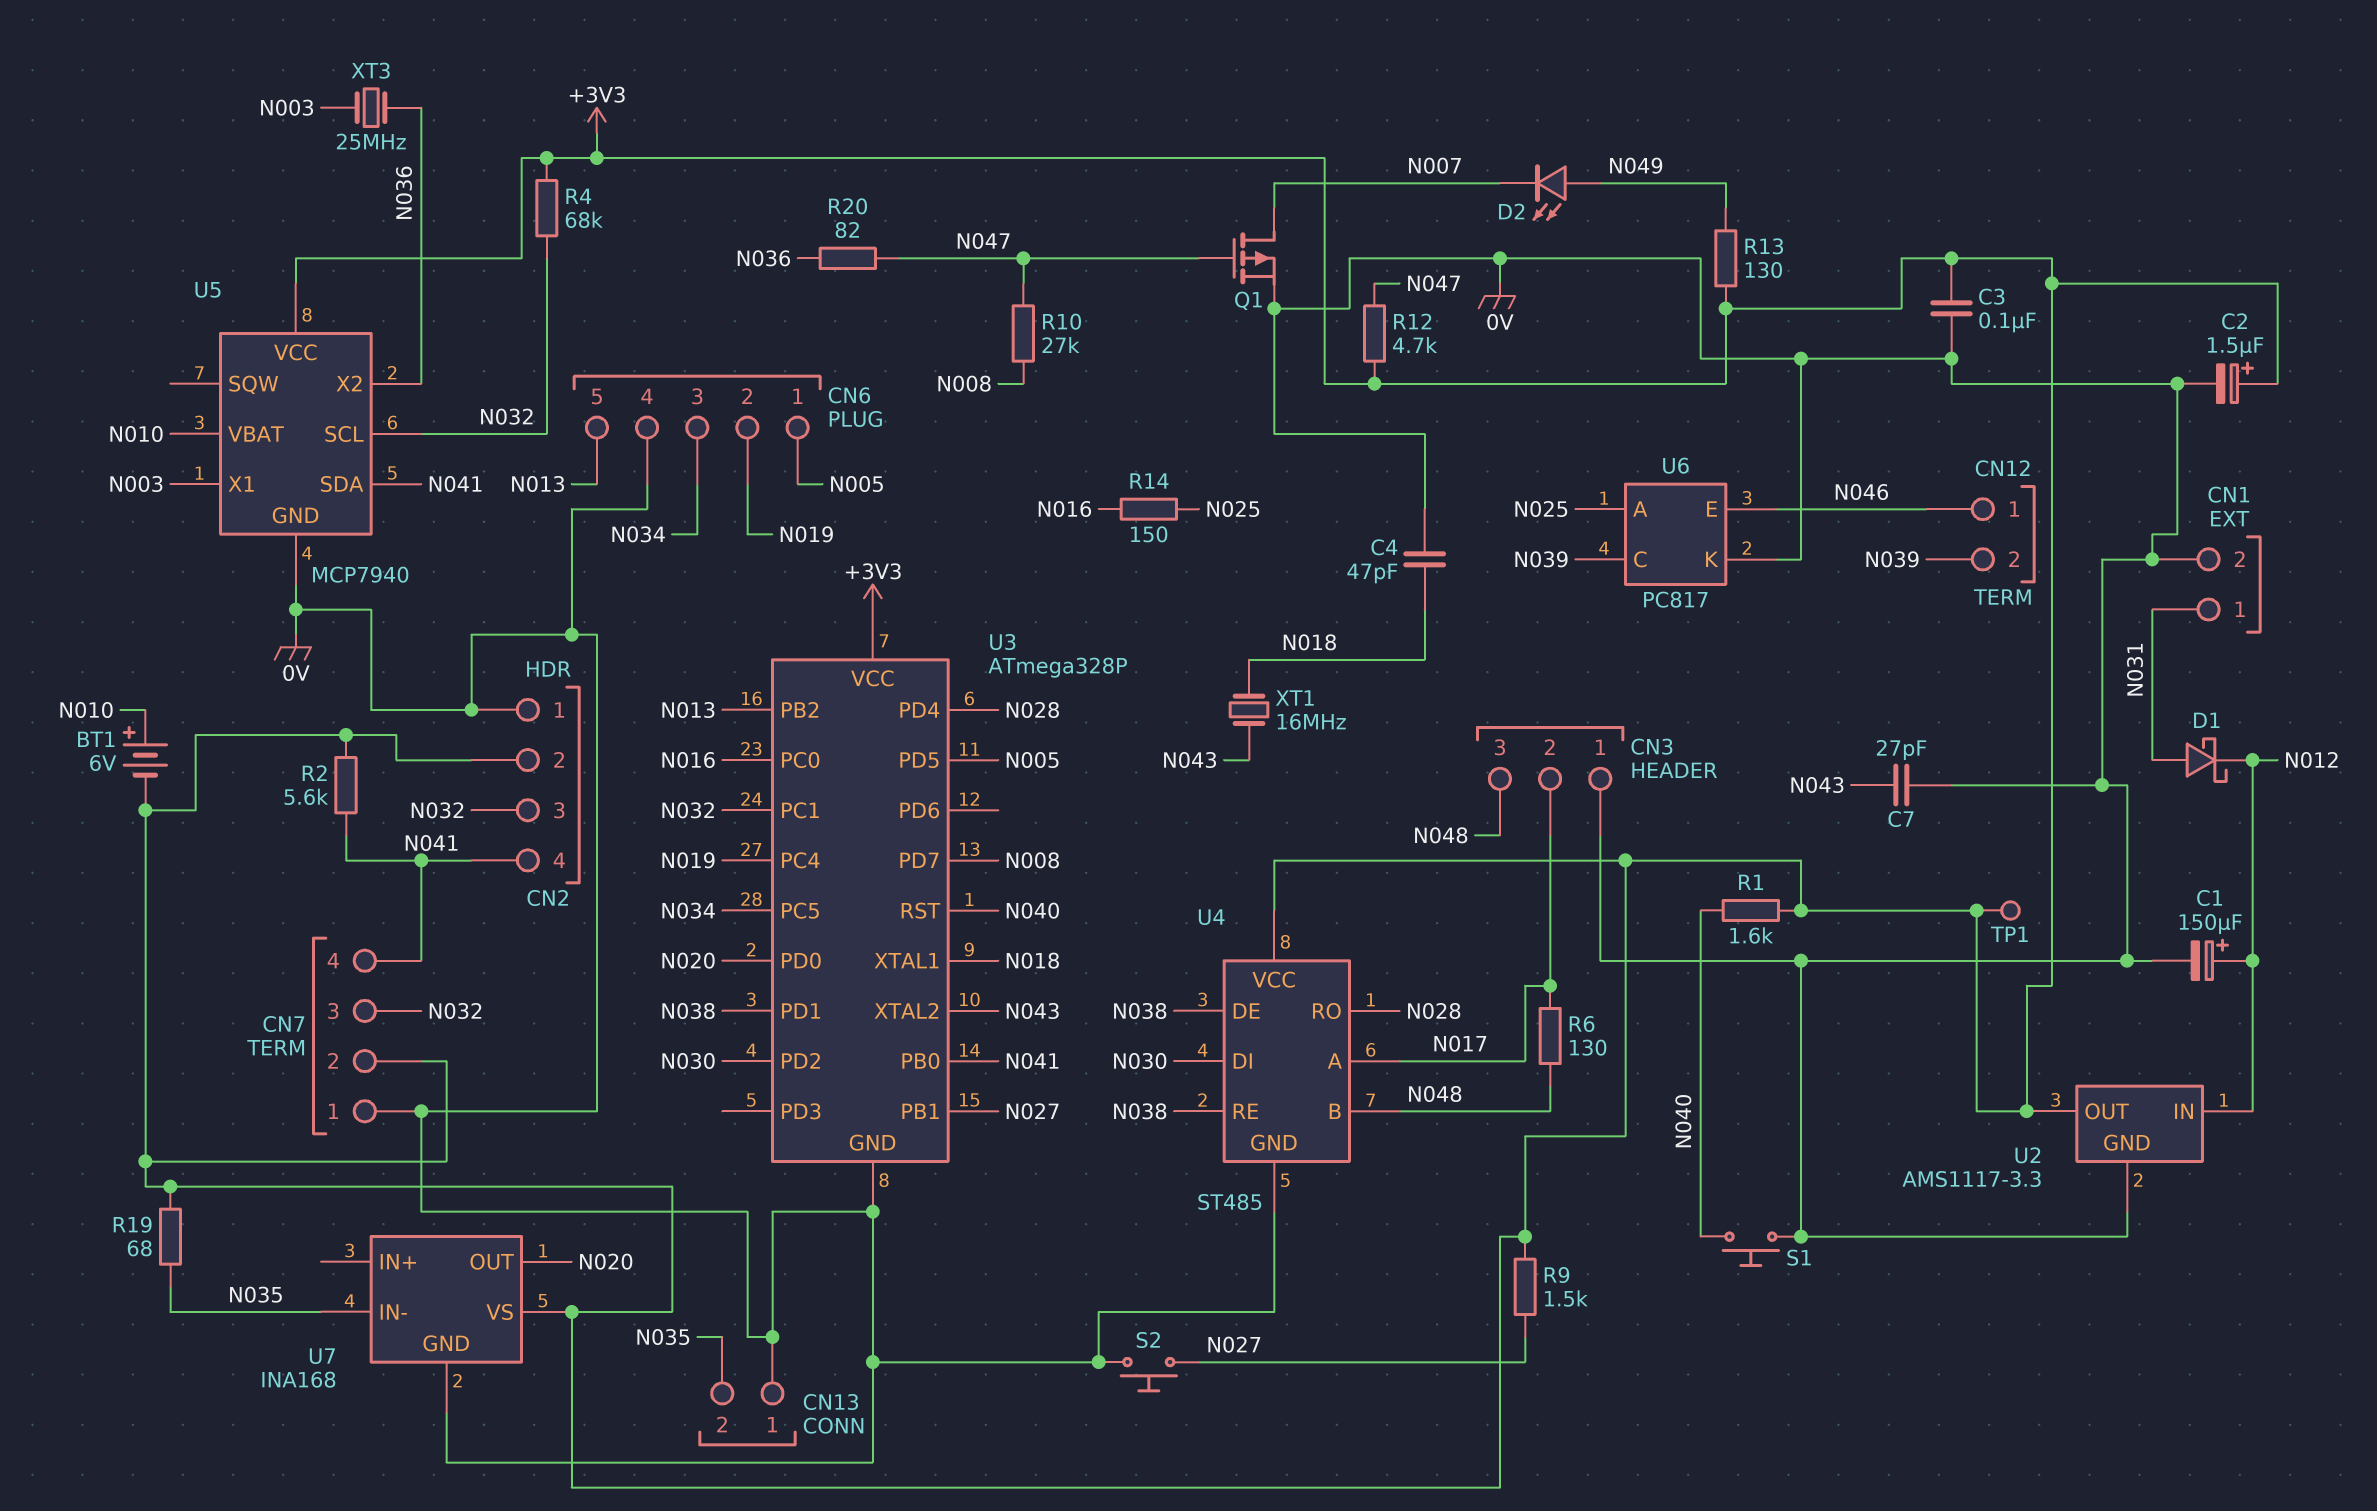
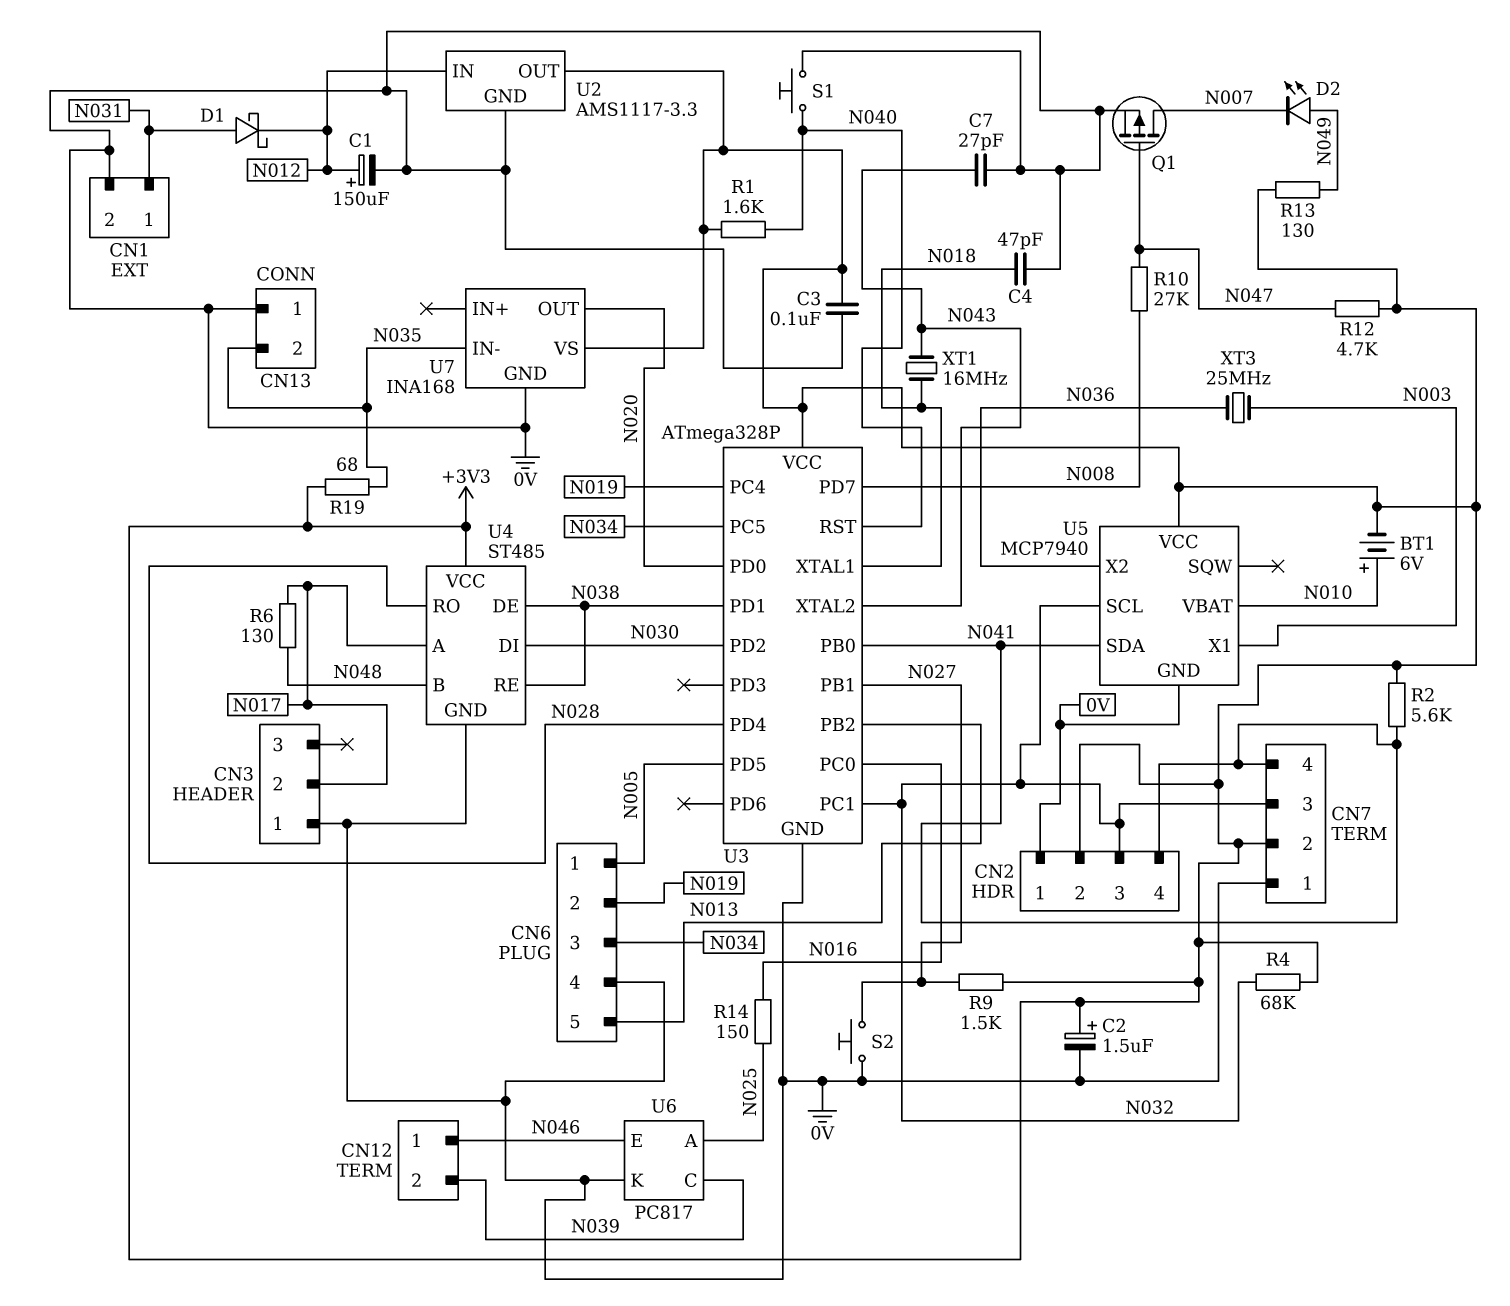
CN3 pin 3: N048 -> none
R20: 82 (N036, N047) -> none
TP1: test point (+3V3) -> none

